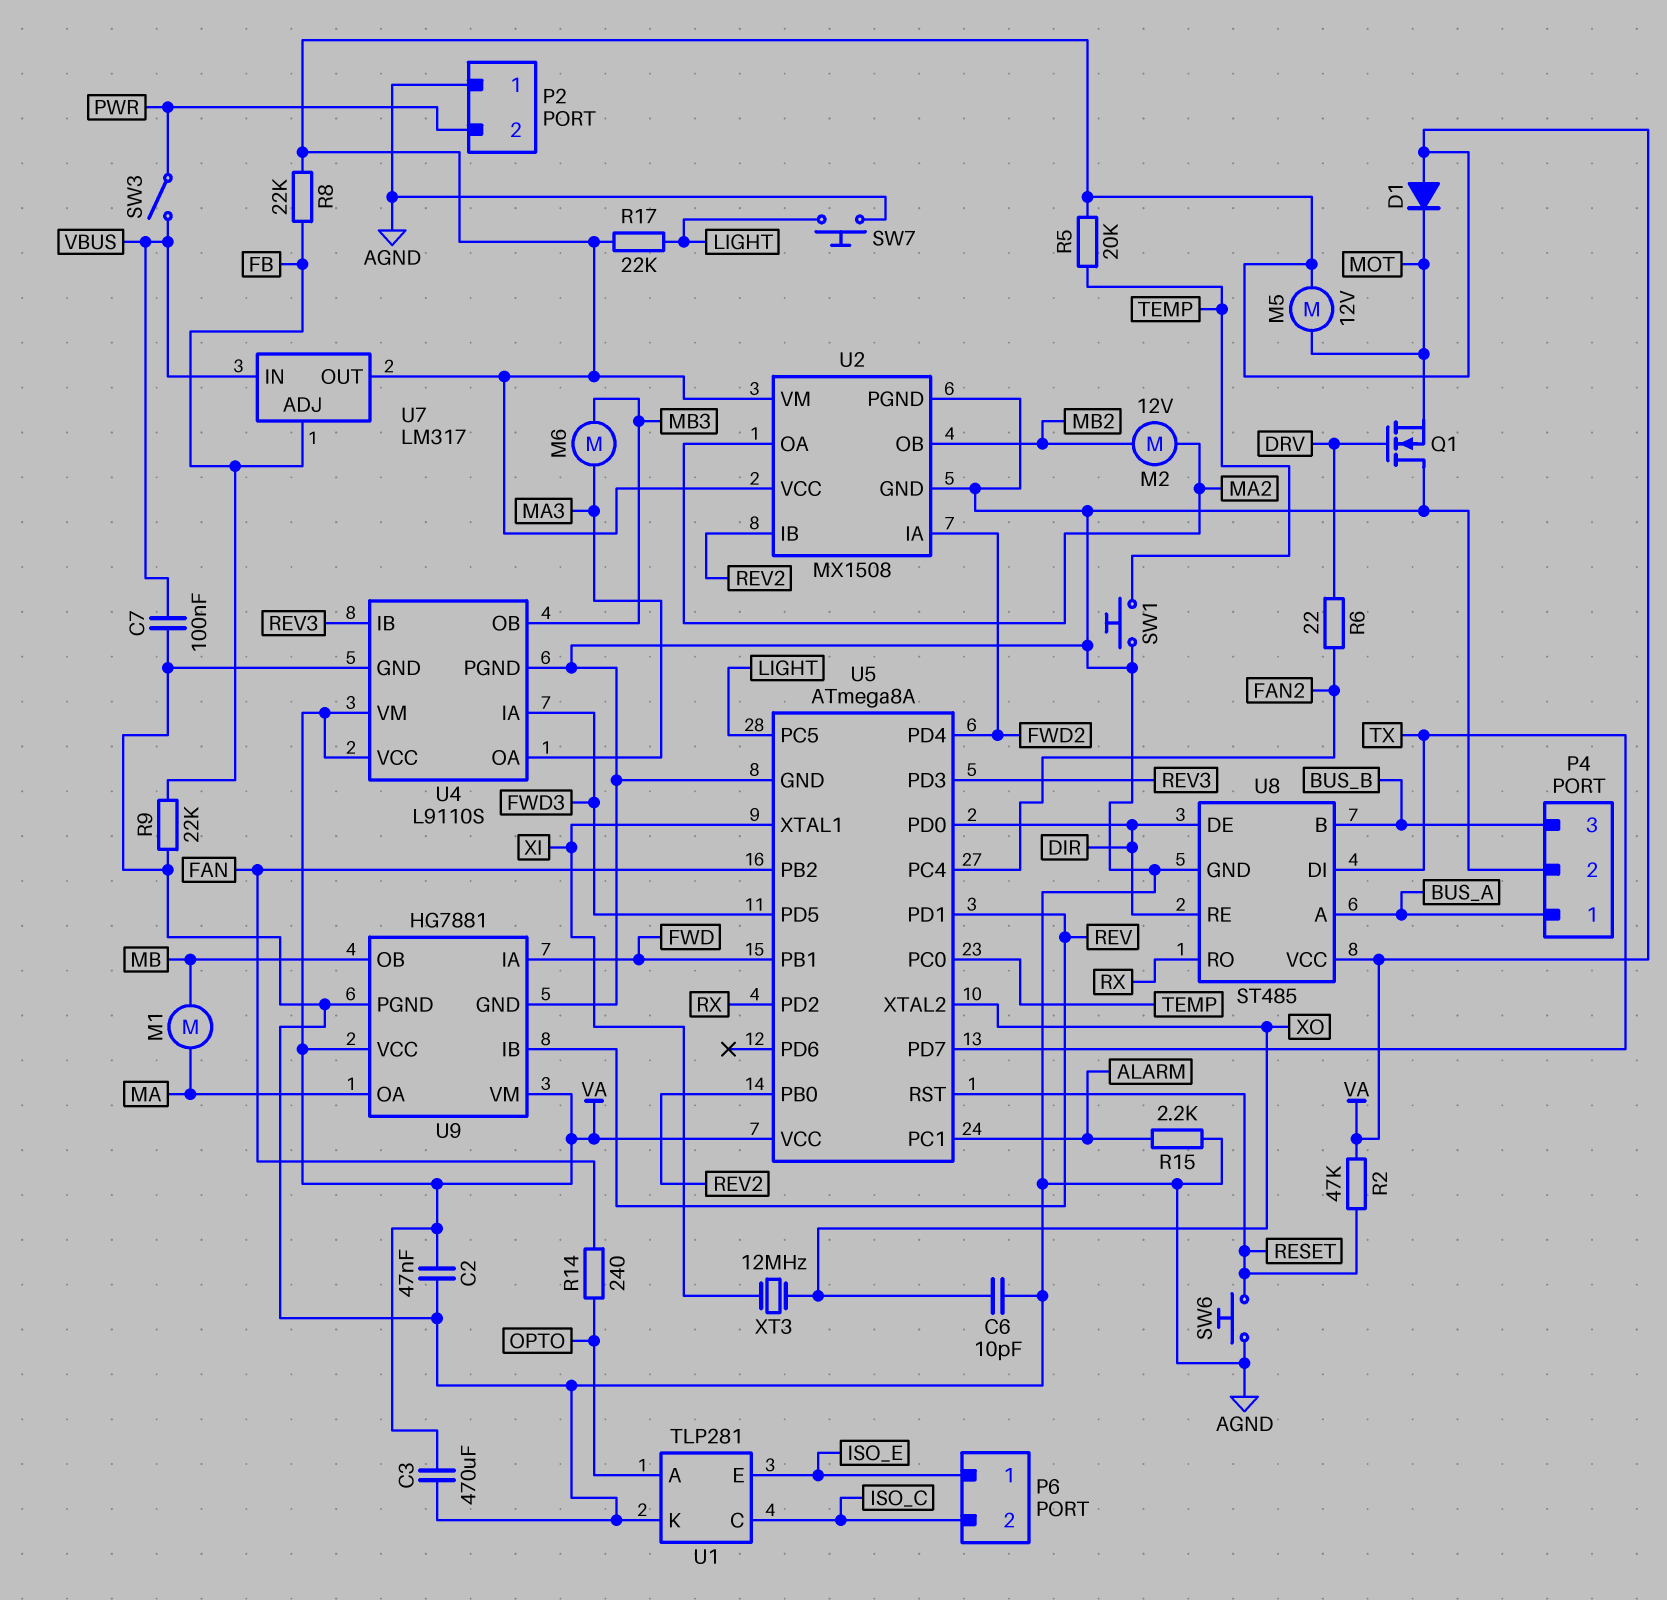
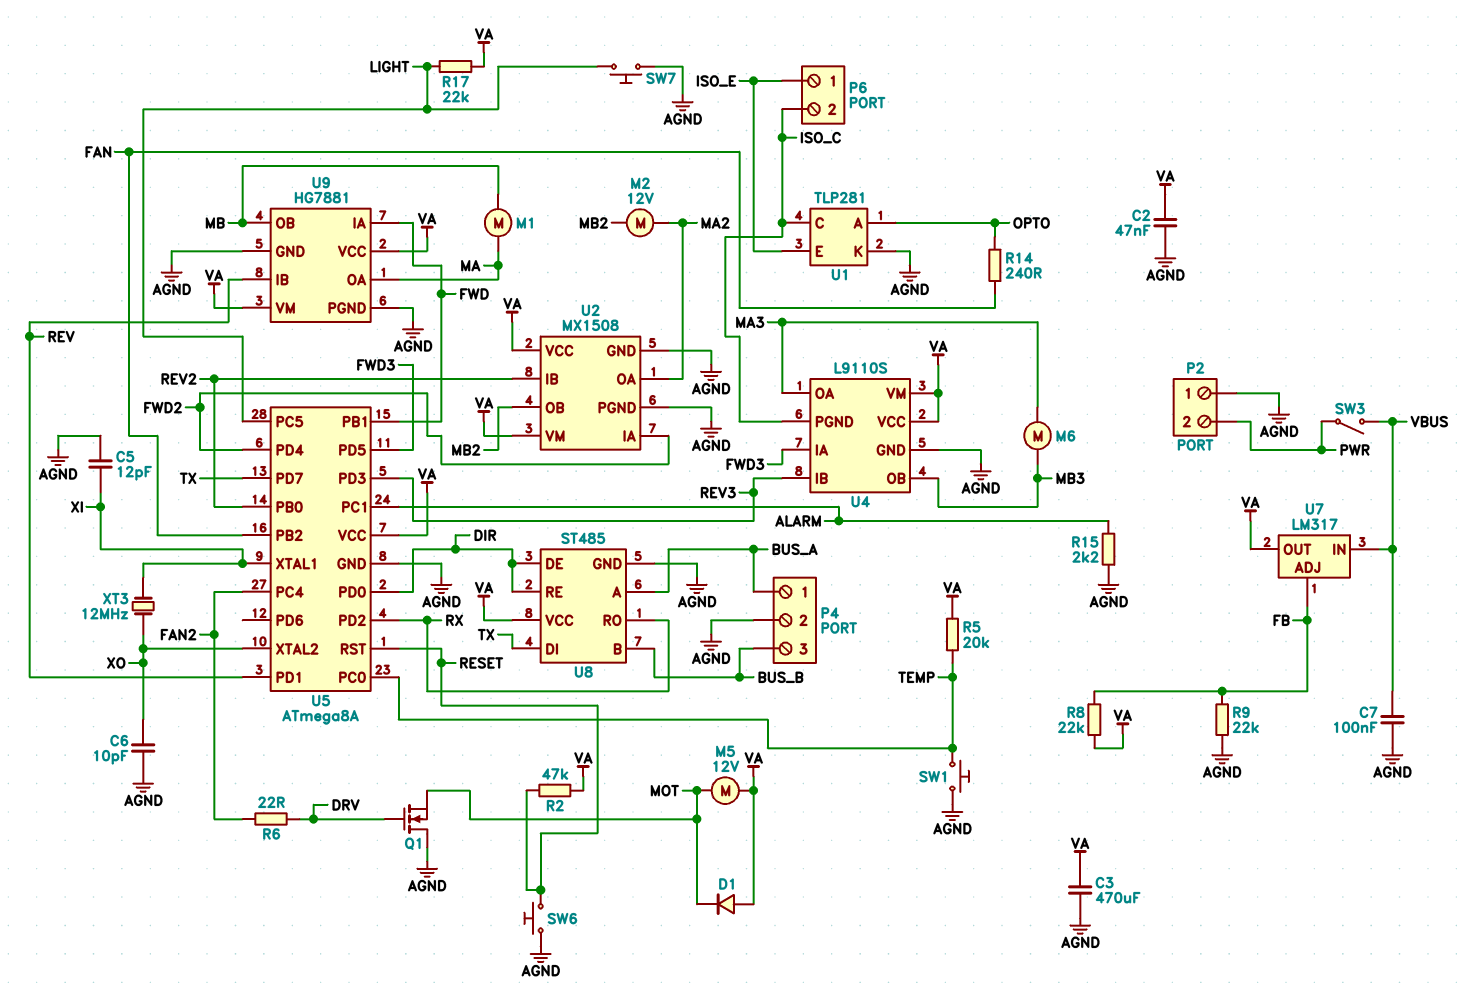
C5: none -> 12pF (AGND, XI)
U4 pin PGND: AGND -> ISO_C

